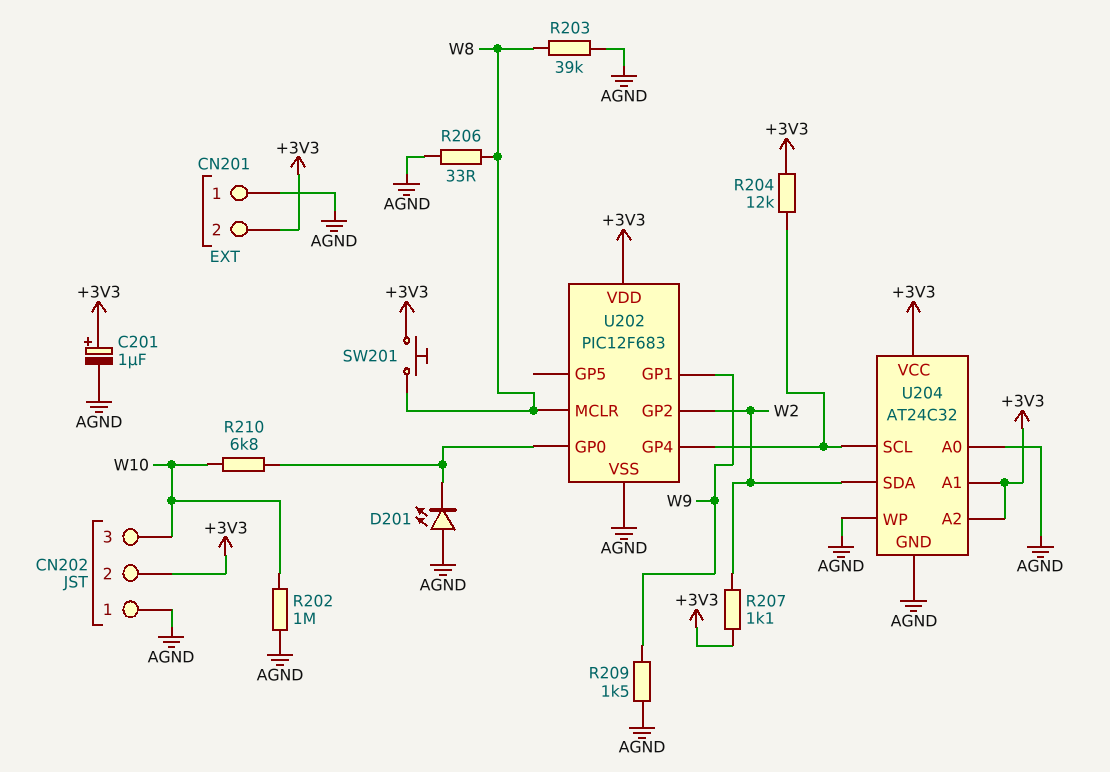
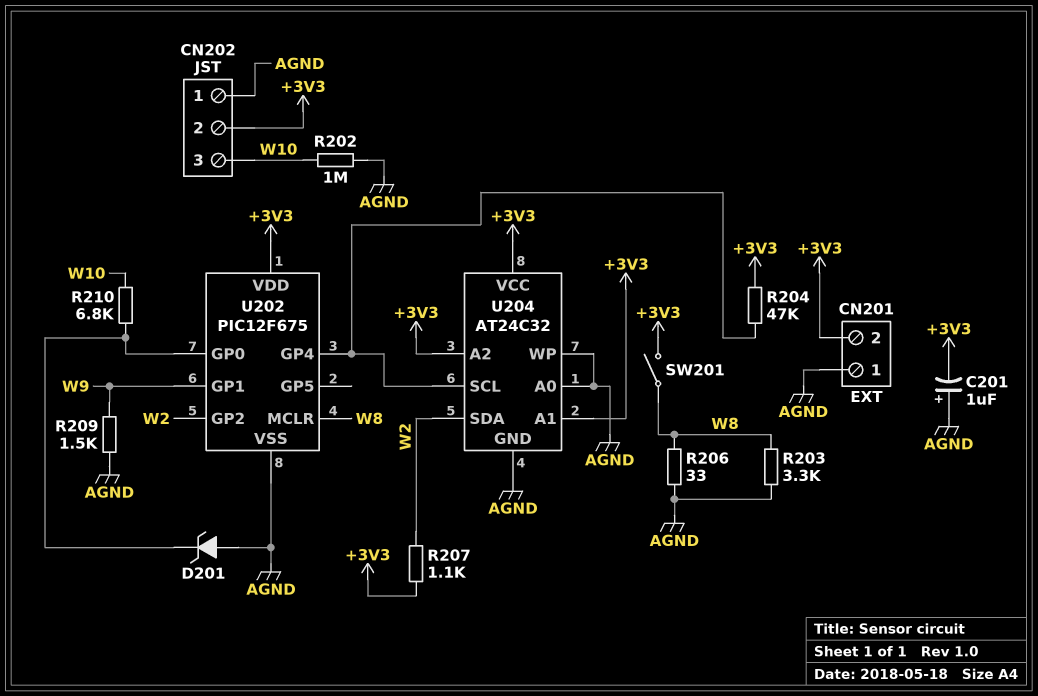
C201: 1uF (plus +3V3, minus AGND) -> 1uF (plus AGND, minus +3V3)
D201: LED (A AGND, K U202/GP0) -> zener (A AGND, K U202/GP0)
R203: 39k (AGND, W8) -> 3.3k (AGND, W8)
R204: 12k (+3V3, U202/GP4) -> 47k (+3V3, U202/GP4)
SW201: button (+3V3, W8) -> switch (+3V3, W8)
U202: PIC12F683 -> PIC12F675

